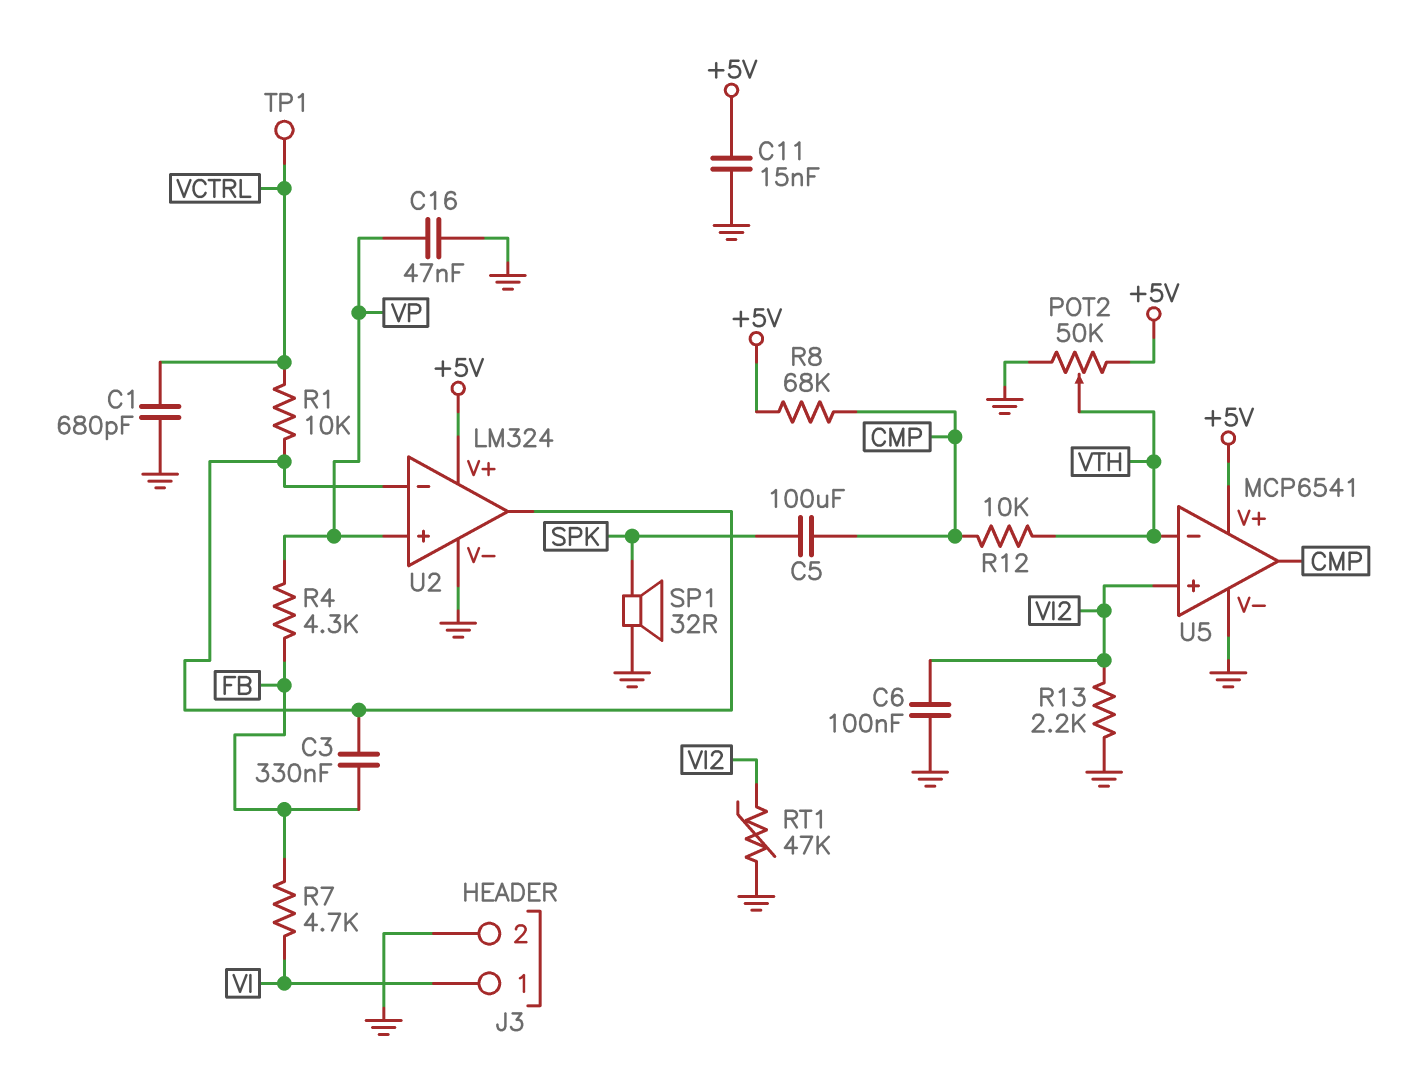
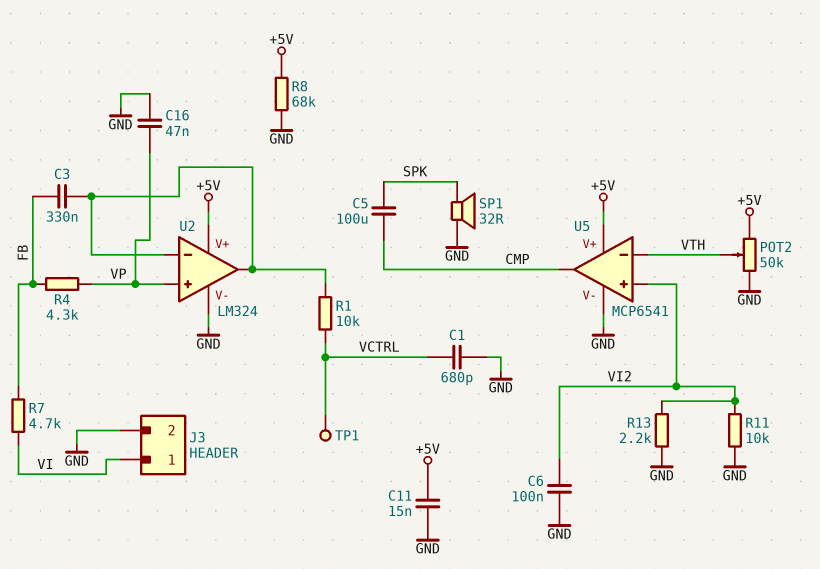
R8: 68k (+5V, CMP) -> 68k (+5V, GND)
R11: none -> 10k (GND, VI2)
R12: 10k (CMP, VTH) -> none
RT1: 47k (GND, VI2) -> none

